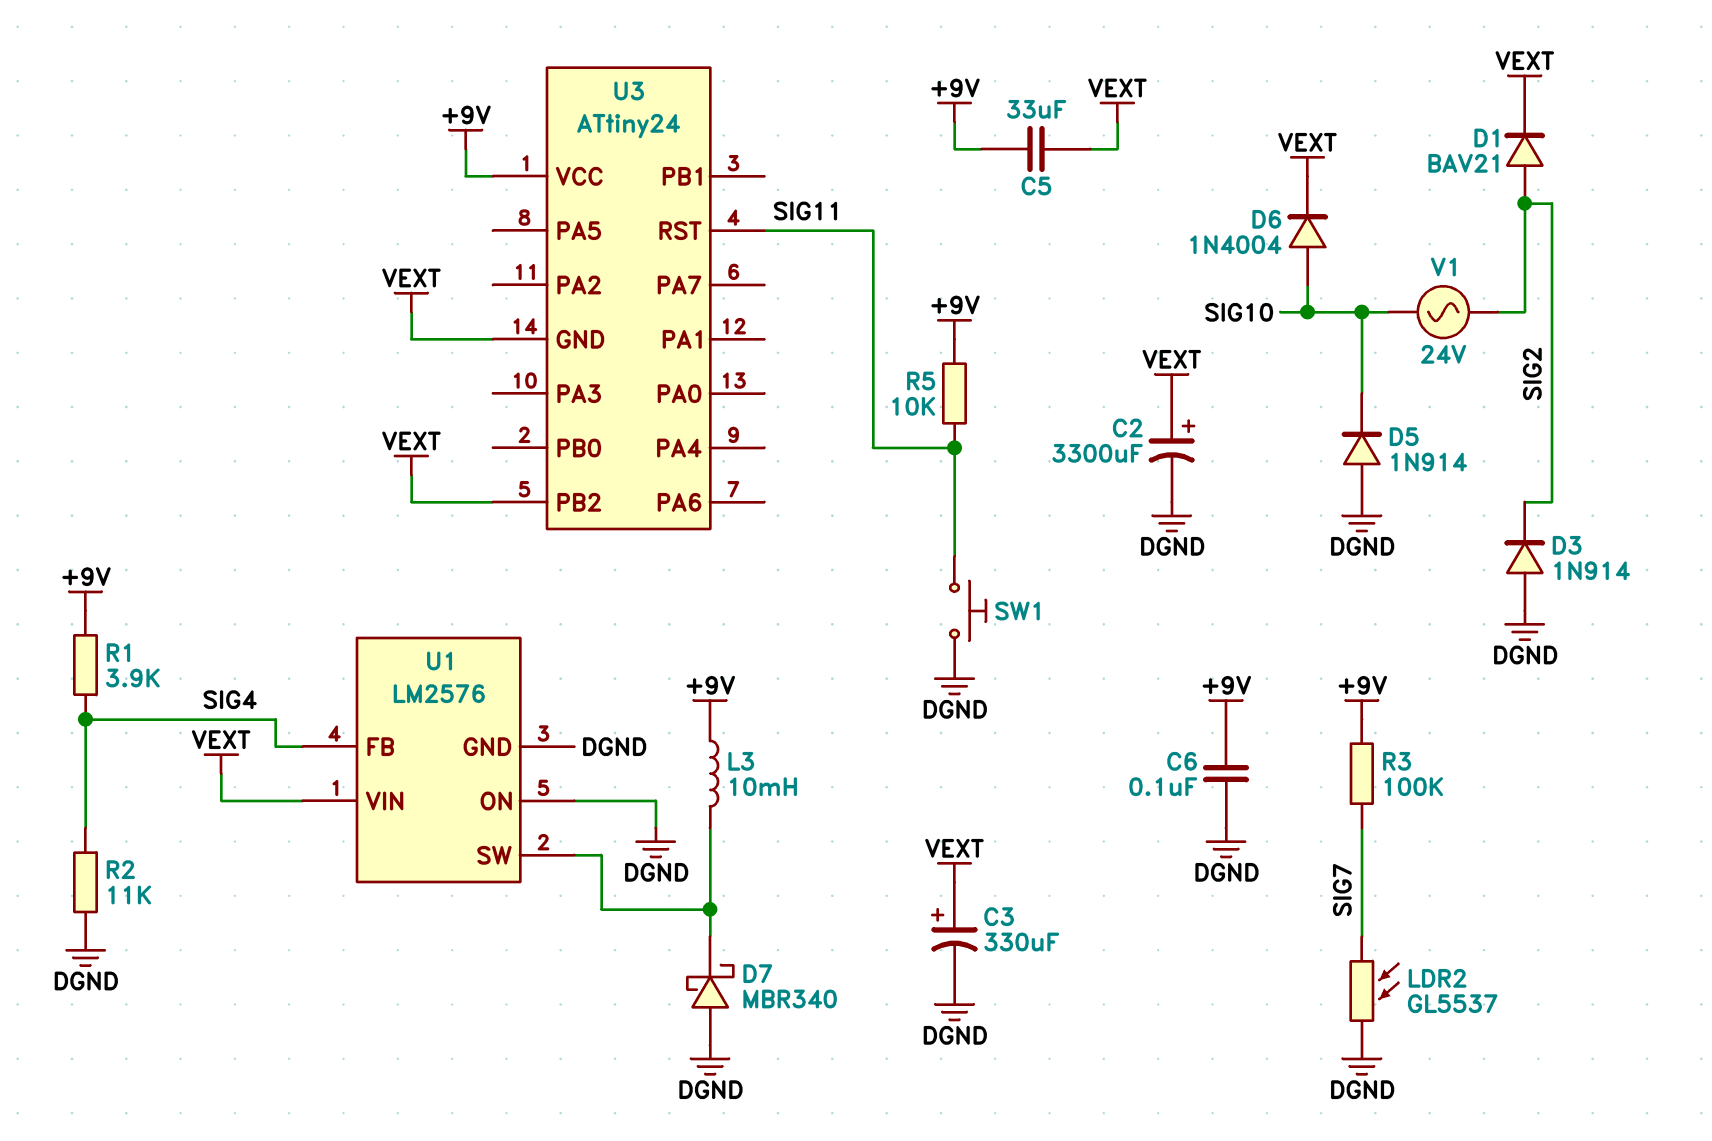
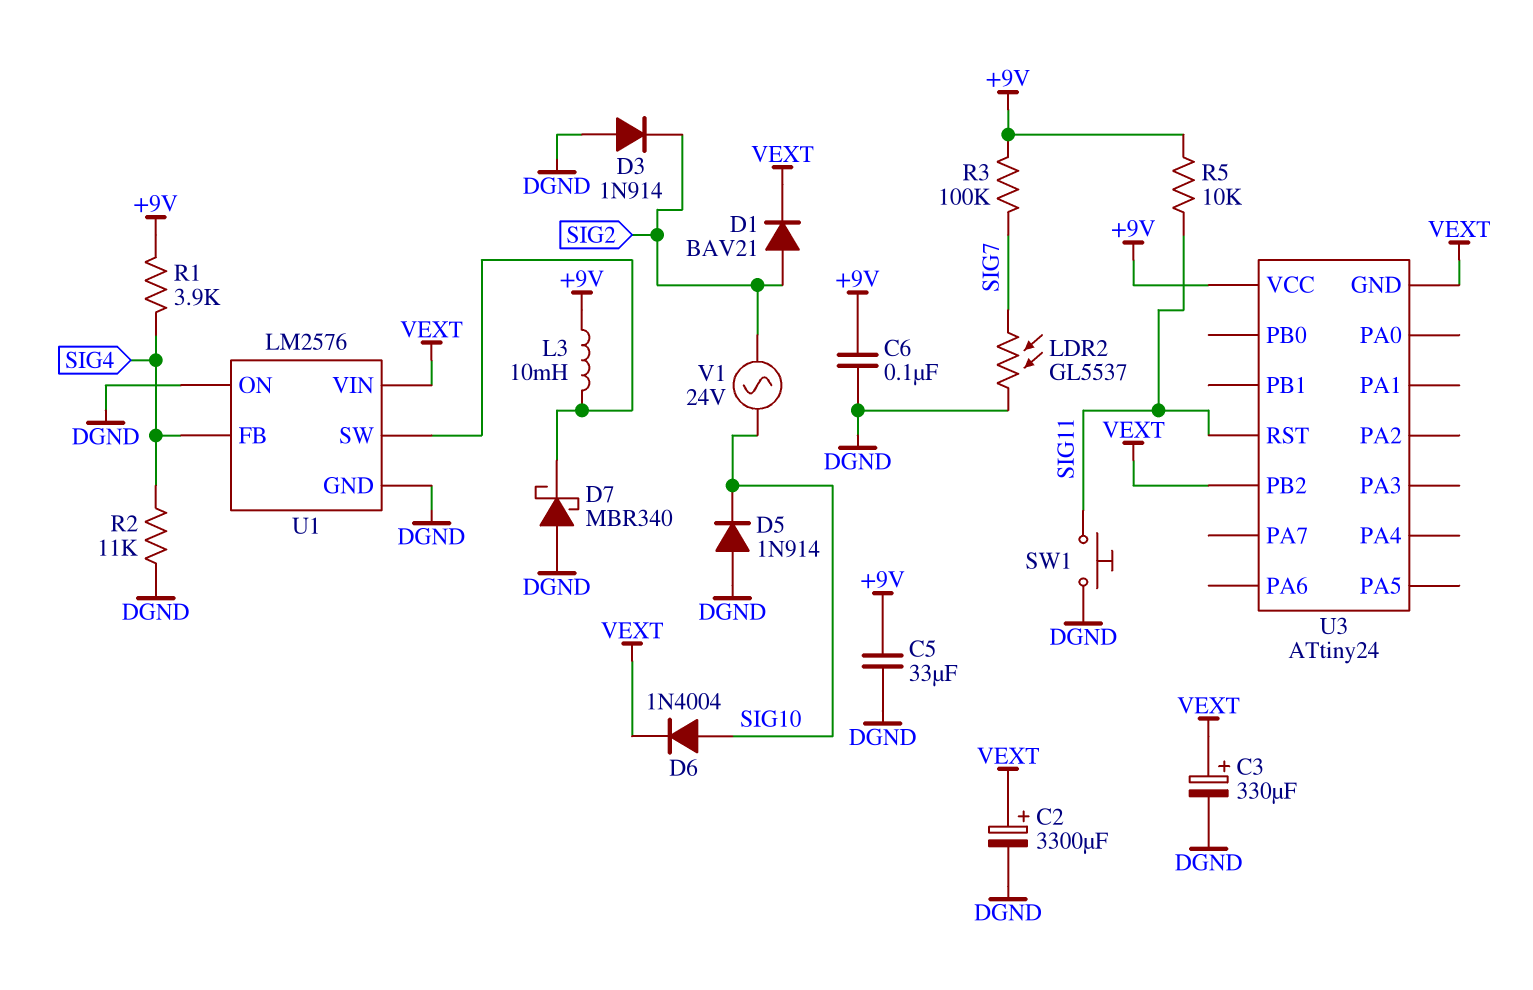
C5: 33uF (+9V, VEXT) -> 33uF (+9V, DGND)

